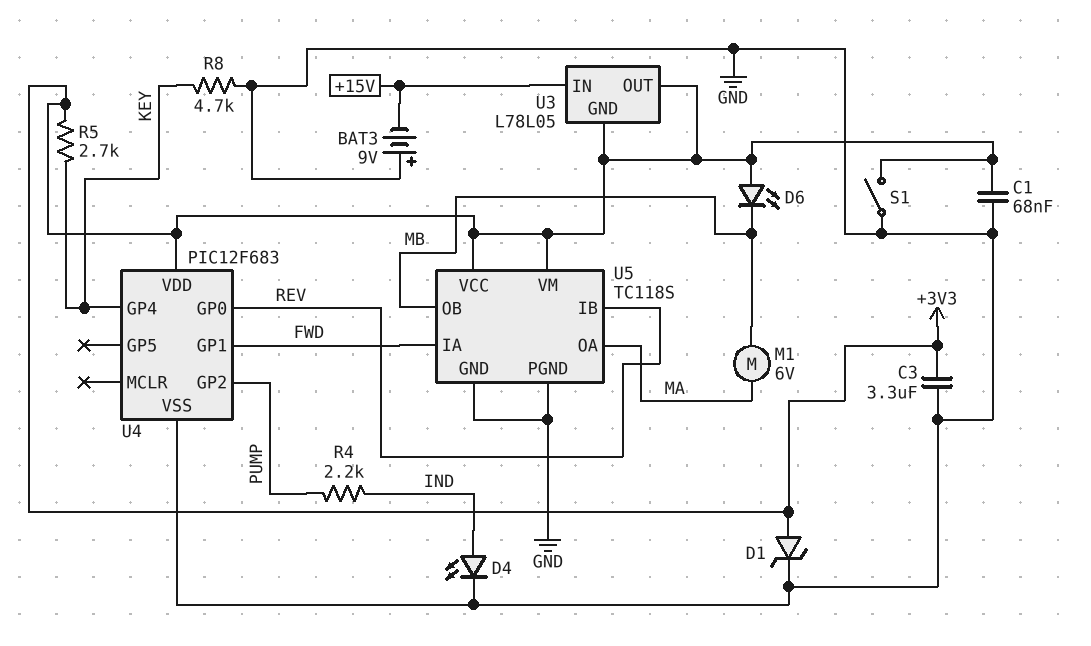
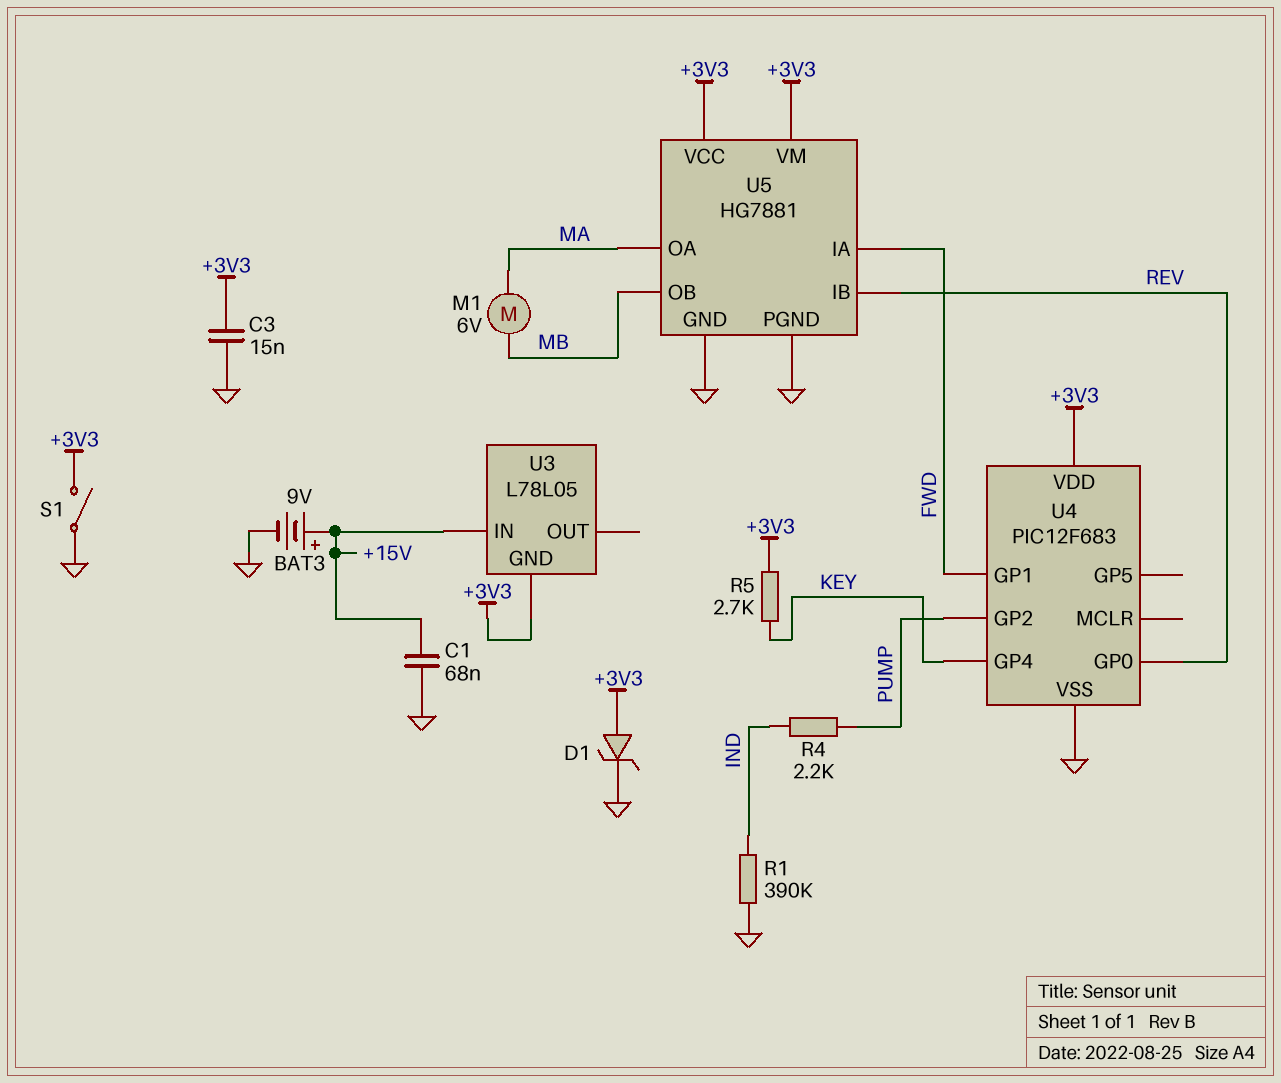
BAT3: 9V (plus GND, minus +15V) -> 9V (plus +15V, minus GND)
C1: 68nF (+3V3, GND) -> 68nF (+15V, GND)
C3: 3.3uF (+3V3, GND) -> 15nF (+3V3, GND)
D4: LED (A IND, K GND) -> none
D6: LED (A +3V3, K MB) -> none
R1: none -> 390k (GND, IND)
R8: 4.7k (GND, KEY) -> none
U3 pin OUT: +3V3 -> none
U5: TC118S -> HG7881

